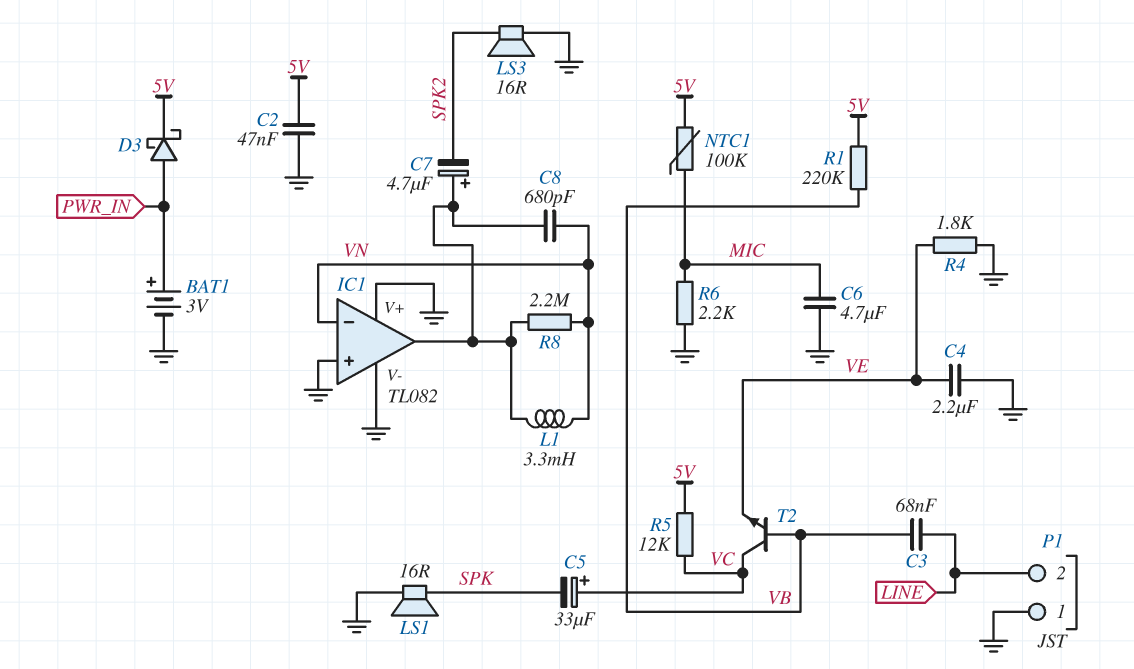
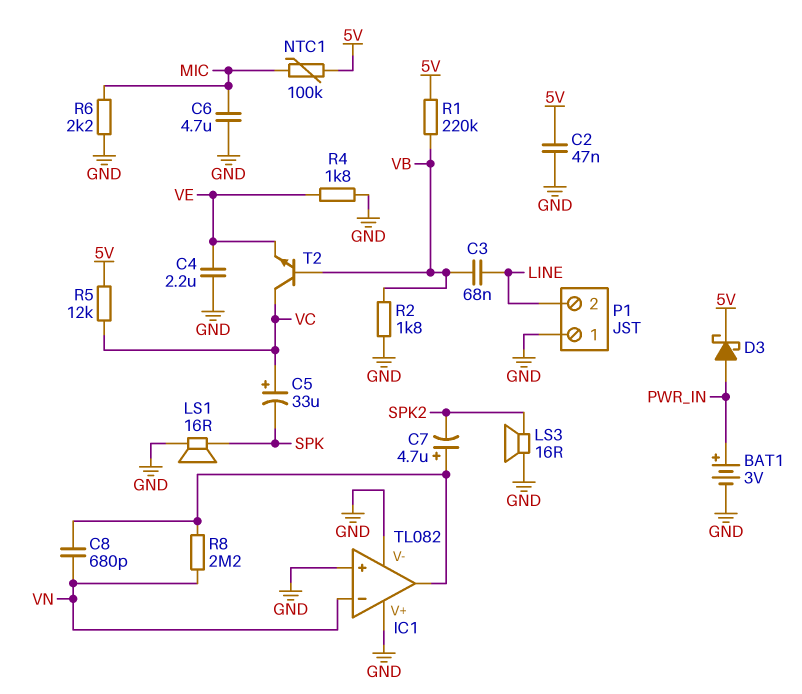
L1: 3.3mH (IC1/out, VN) -> none
R2: none -> 1.8k (GND, VB)

